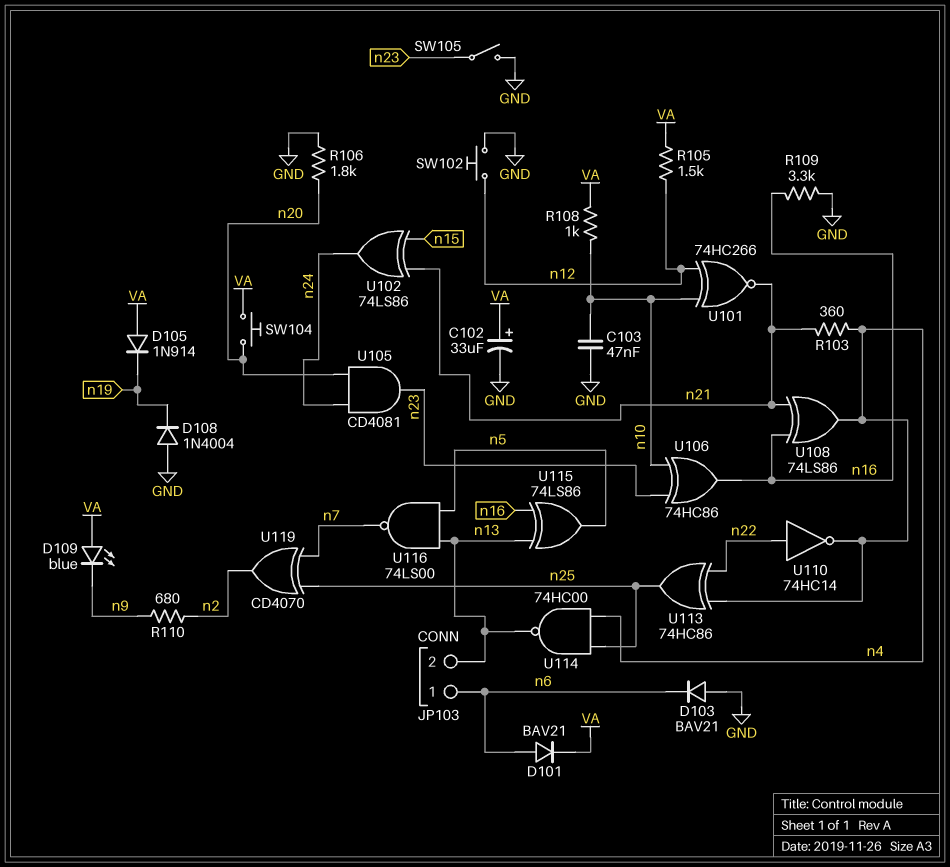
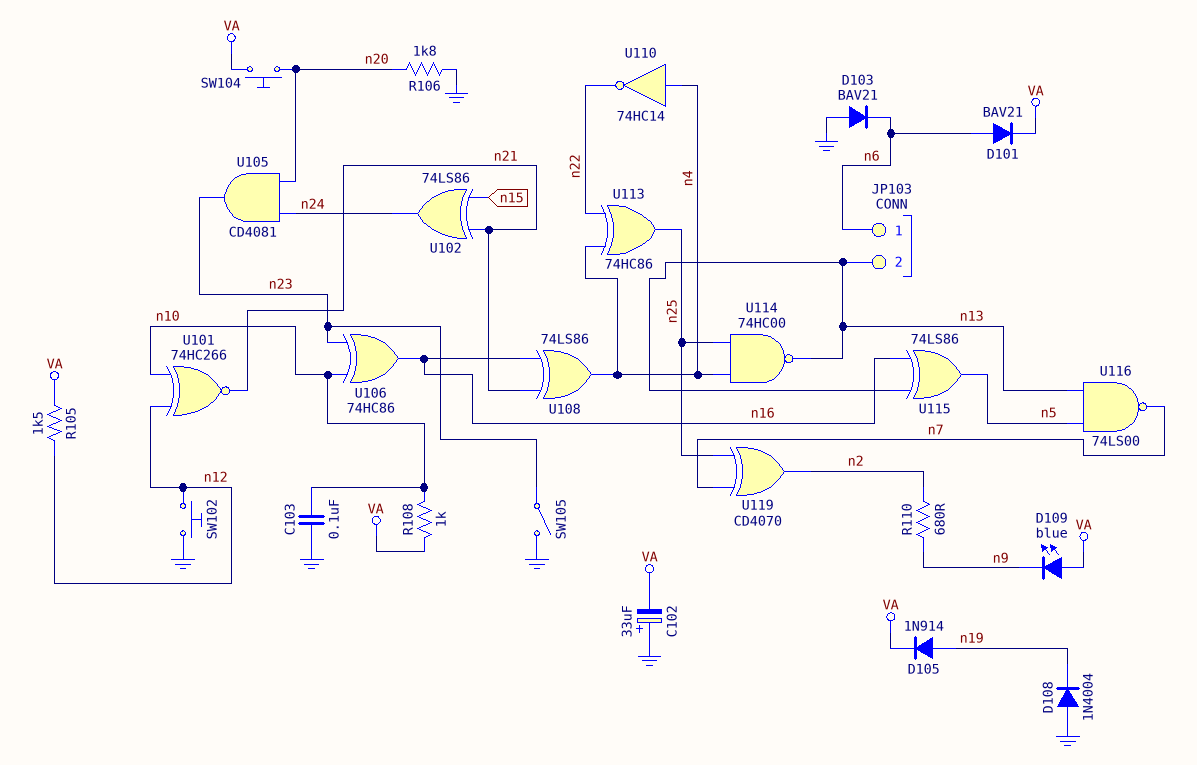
C102: 33uF (plus VA, minus GND) -> 33uF (plus GND, minus VA)
C103: 47nF (GND, n10) -> 100nF (GND, n10)
D105: diode 1N914 (A VA, K n19) -> diode 1N914 (A n19, K VA)
R103: 360 (n4, n21) -> none
R109: 3.3k (GND, n16) -> none
U110: NOT 74HC14 (in n22, out n4) -> NOT 74HC14 (in n4, out n22)

